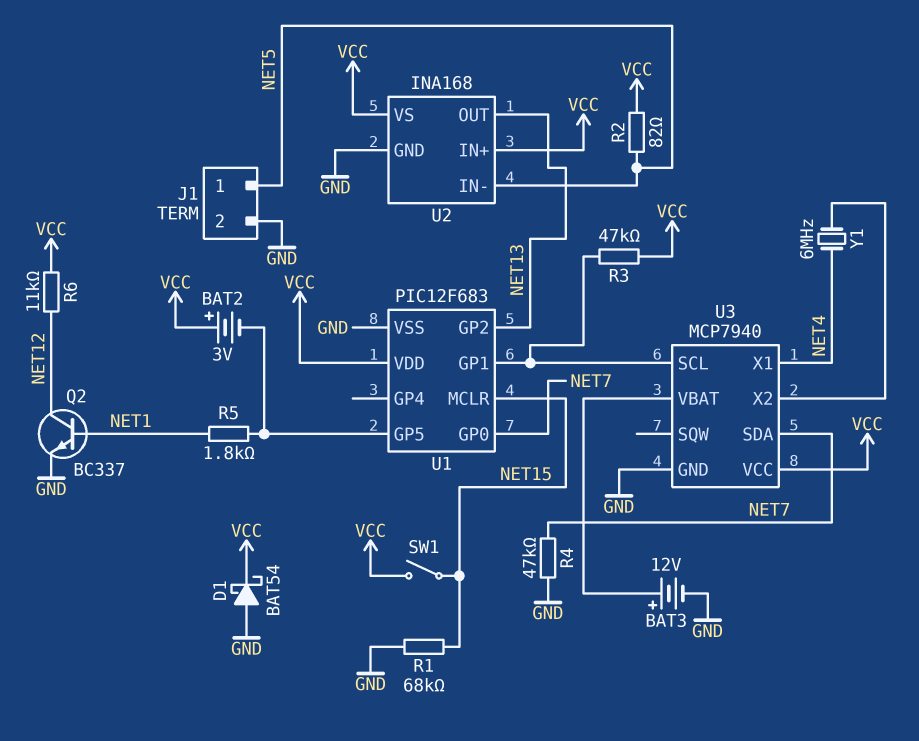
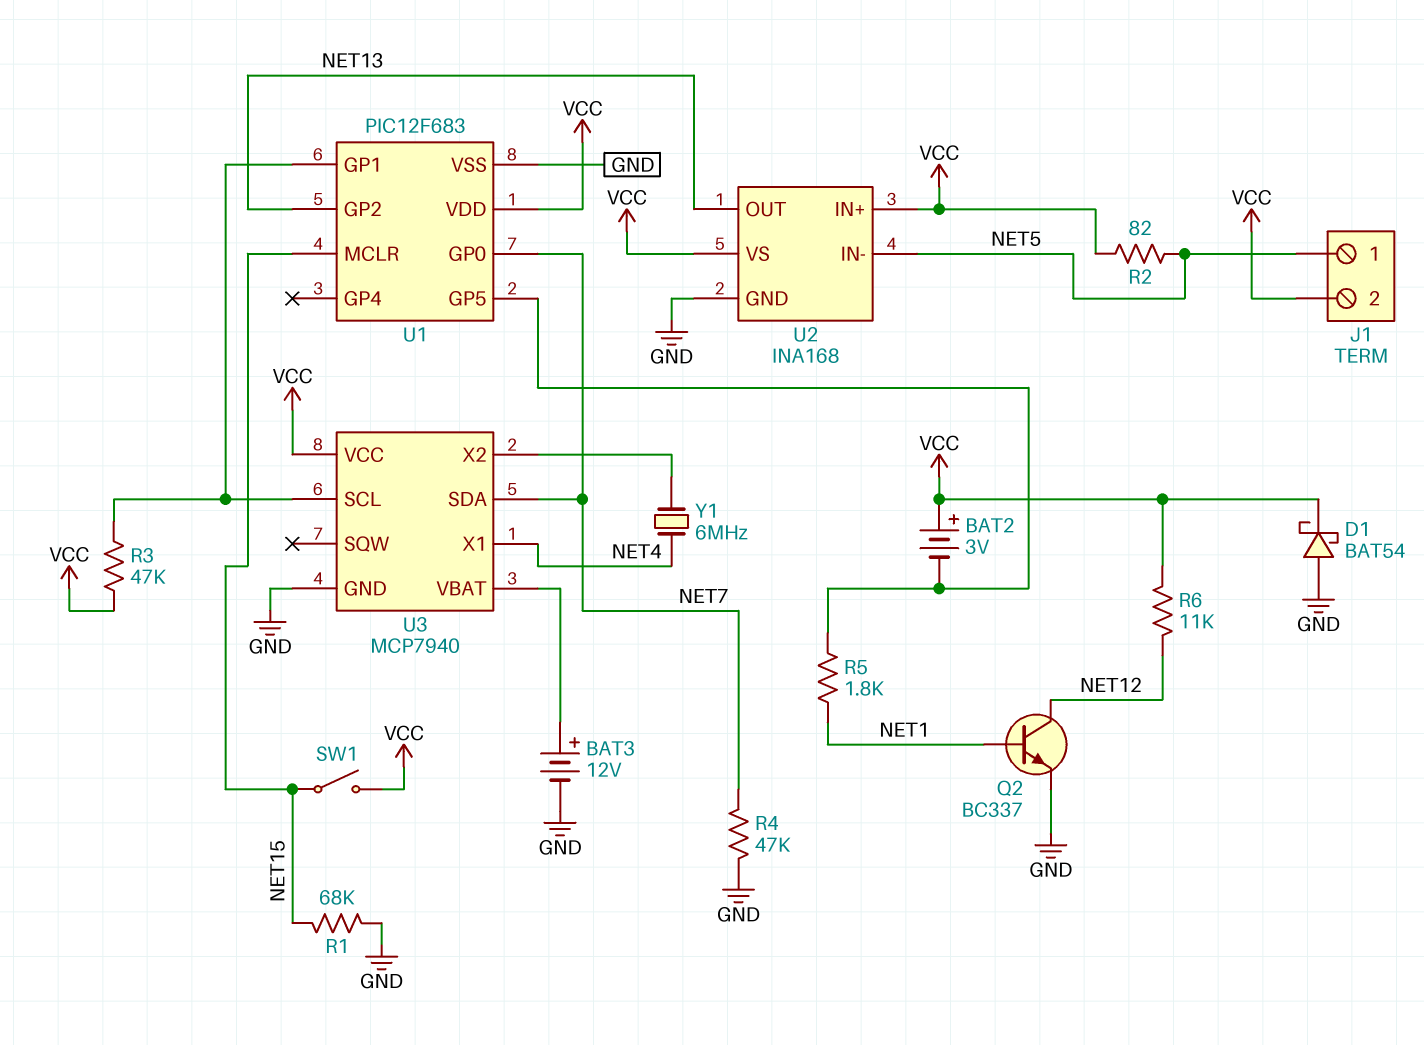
J1 pin 2: GND -> VCC

